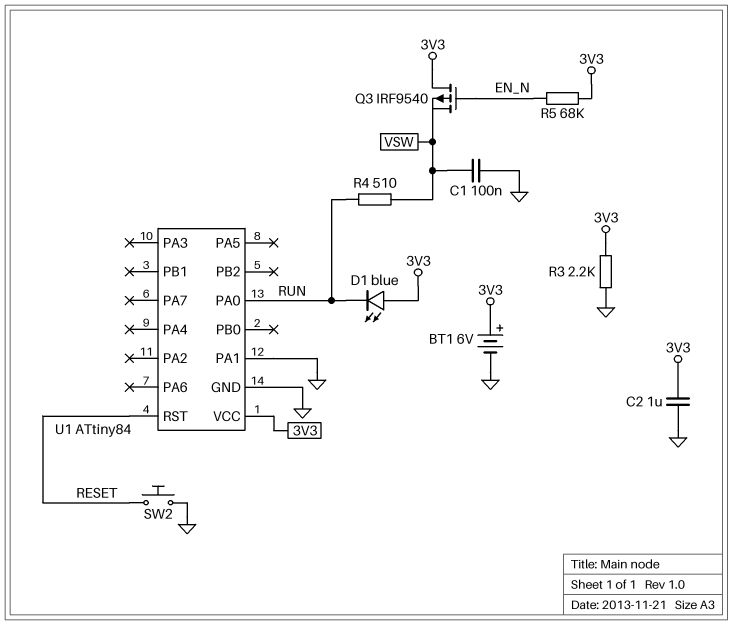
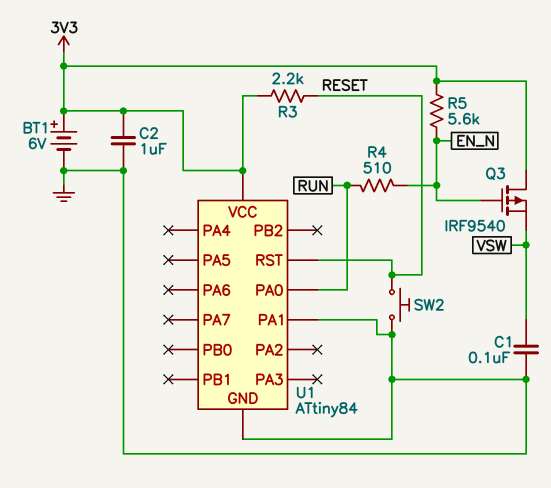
D1: LED blue (A 3V3, K RUN) -> none
R3: 2.2k (3V3, GND) -> 2.2k (3V3, RESET)
R4: 510 (RUN, VSW) -> 510 (EN_N, RUN)
R5: 68k (3V3, EN_N) -> 5.6k (3V3, EN_N)

